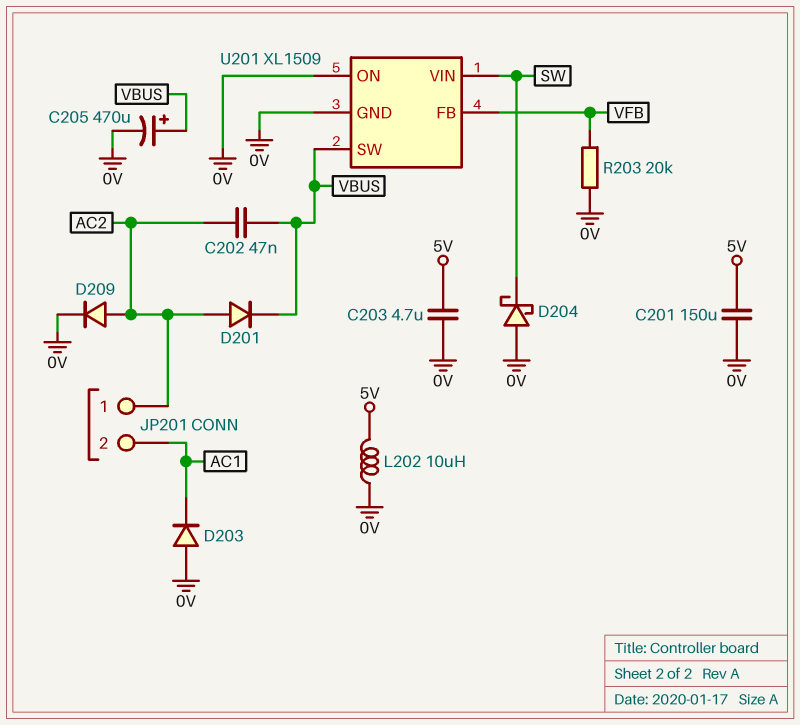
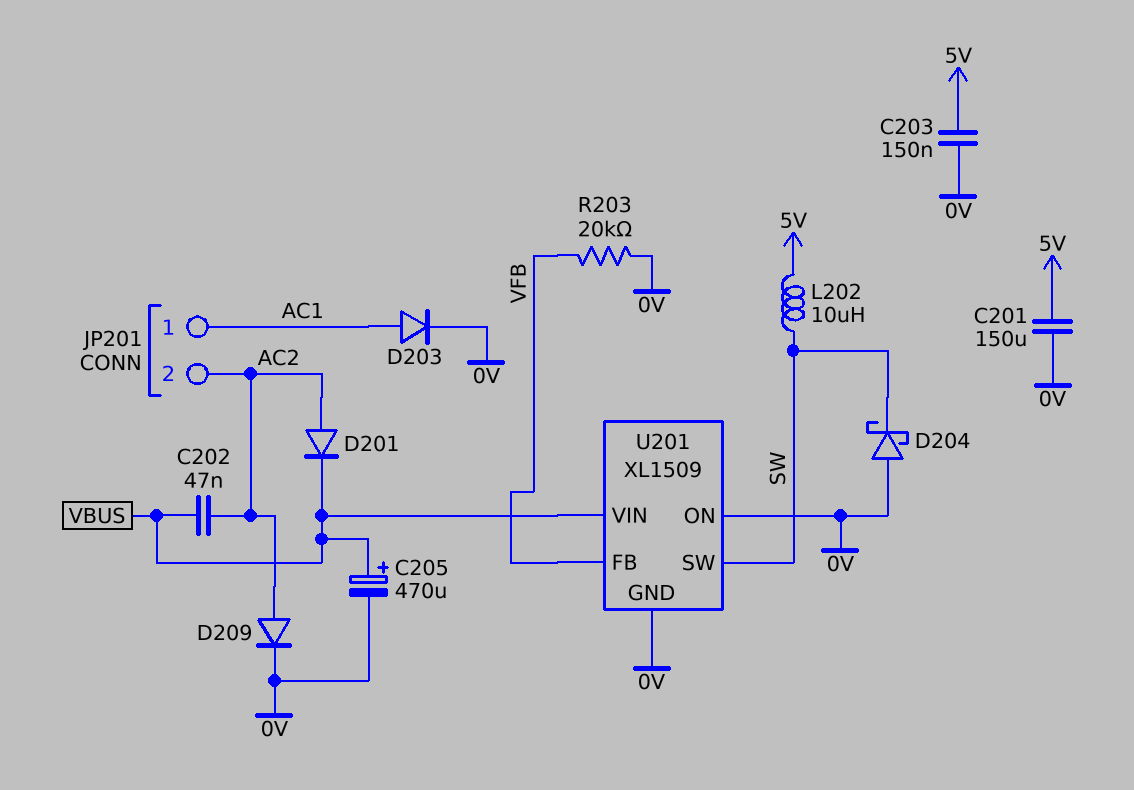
C203: 4.7uF (0V, 5V) -> 150nF (0V, 5V)
D203: diode (A 0V, K AC1) -> diode (A AC1, K 0V)
JP201 pin 1: AC2 -> AC1
JP201 pin 2: AC1 -> AC2
L202: 10uH (0V, 5V) -> 10uH (5V, SW)
U201 pin SW: VBUS -> SW
U201 pin VIN: SW -> VBUS

